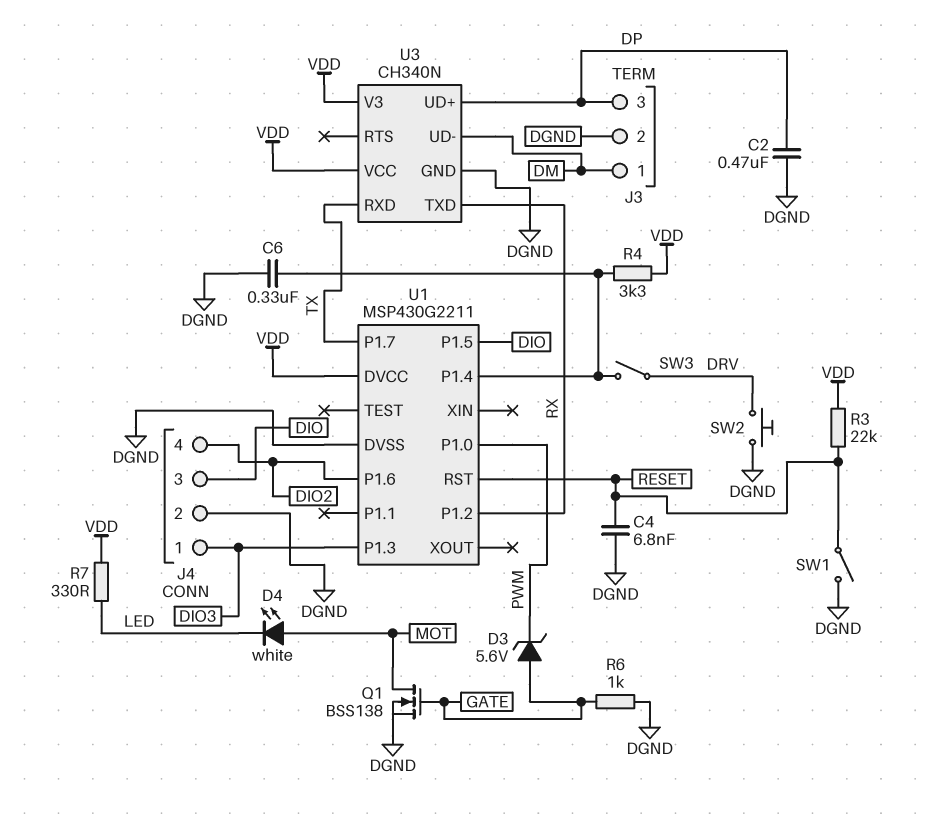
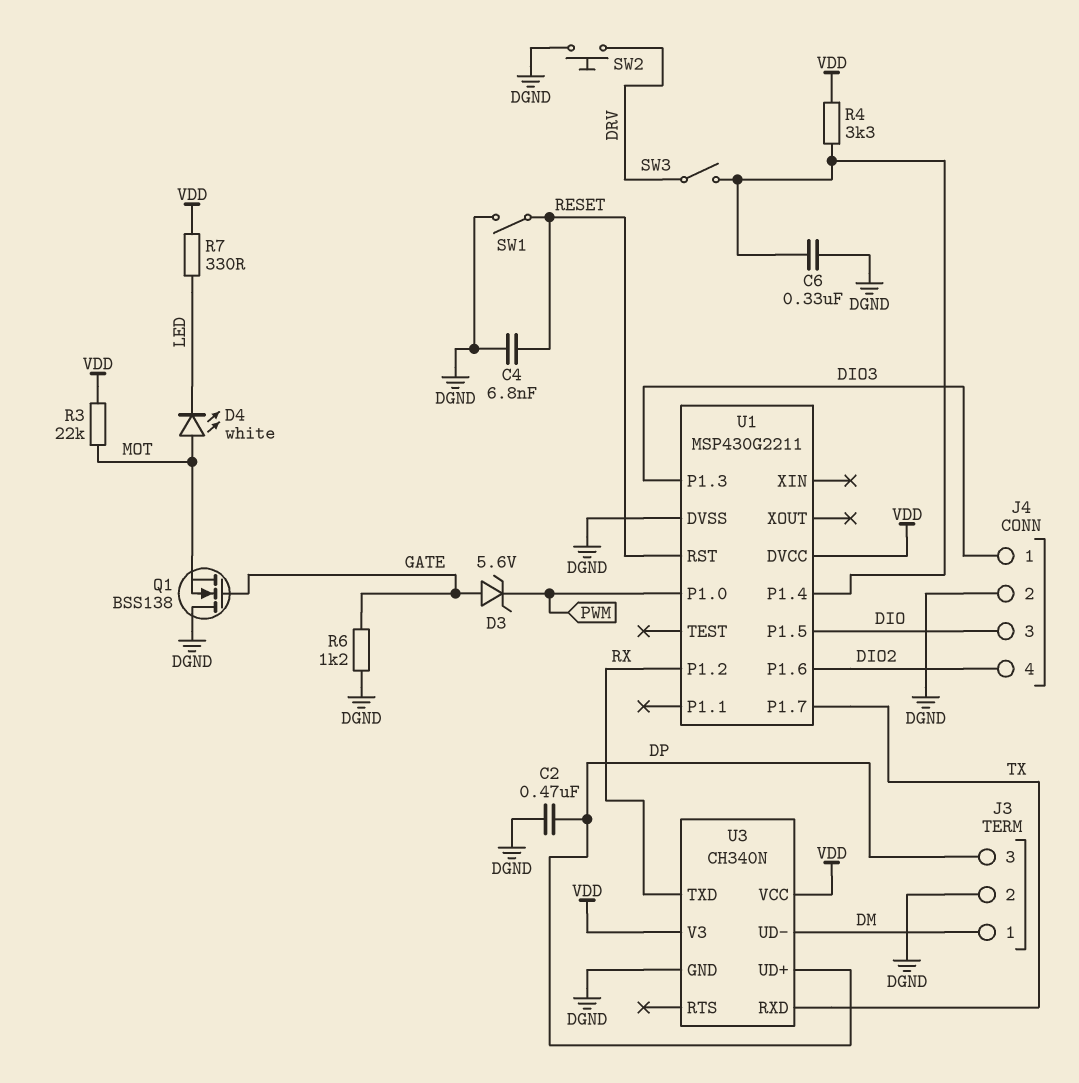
Q1: NMOS BSS138 (G GATE, D MOT, S DGND) -> NMOS BSS138 (G GATE, D DGND, S MOT)
R3: 22k (RESET, VDD) -> 22k (MOT, VDD)
R6: 1k (DGND, GATE) -> 1.2k (DGND, GATE)

